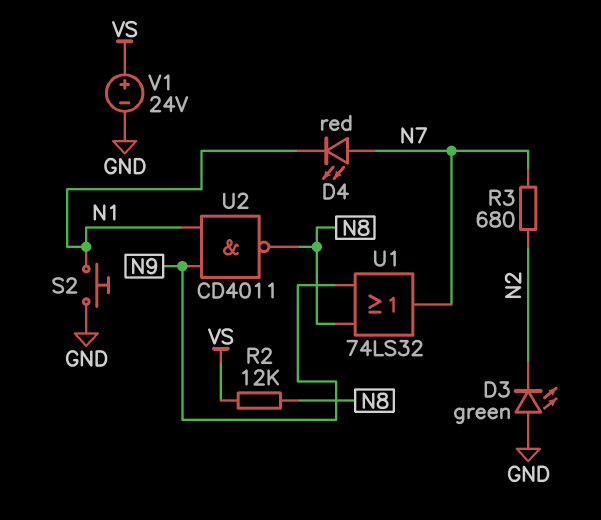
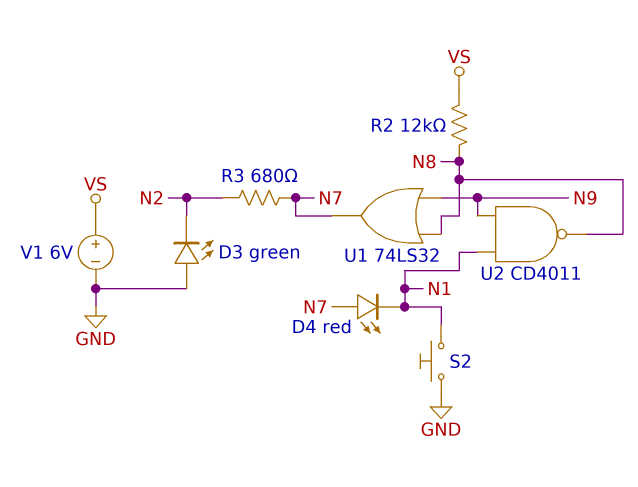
V1: 24V (plus VS, minus GND) -> 6V (plus VS, minus GND)

